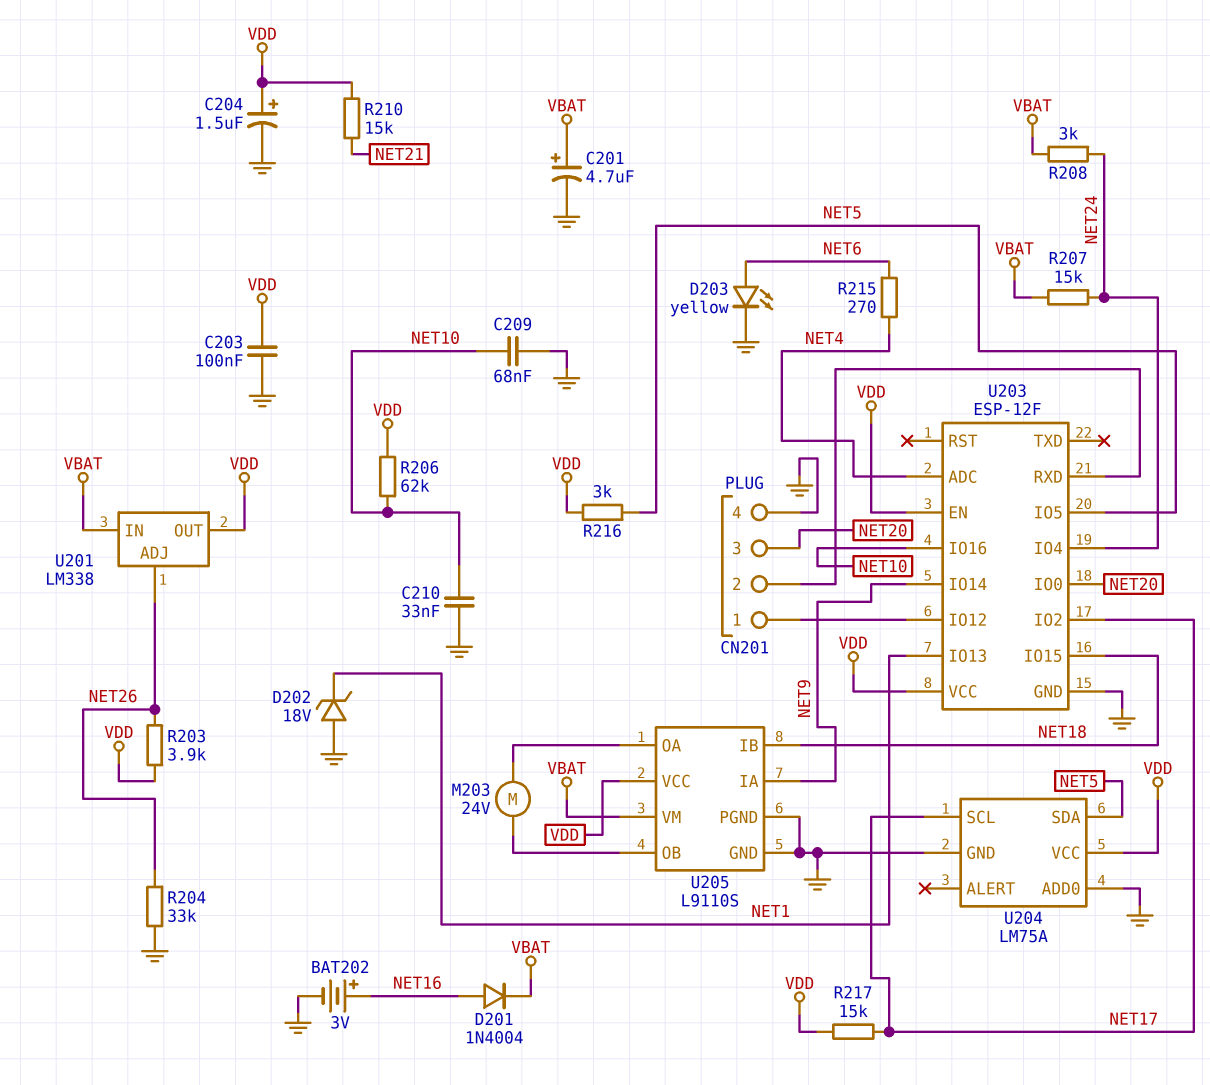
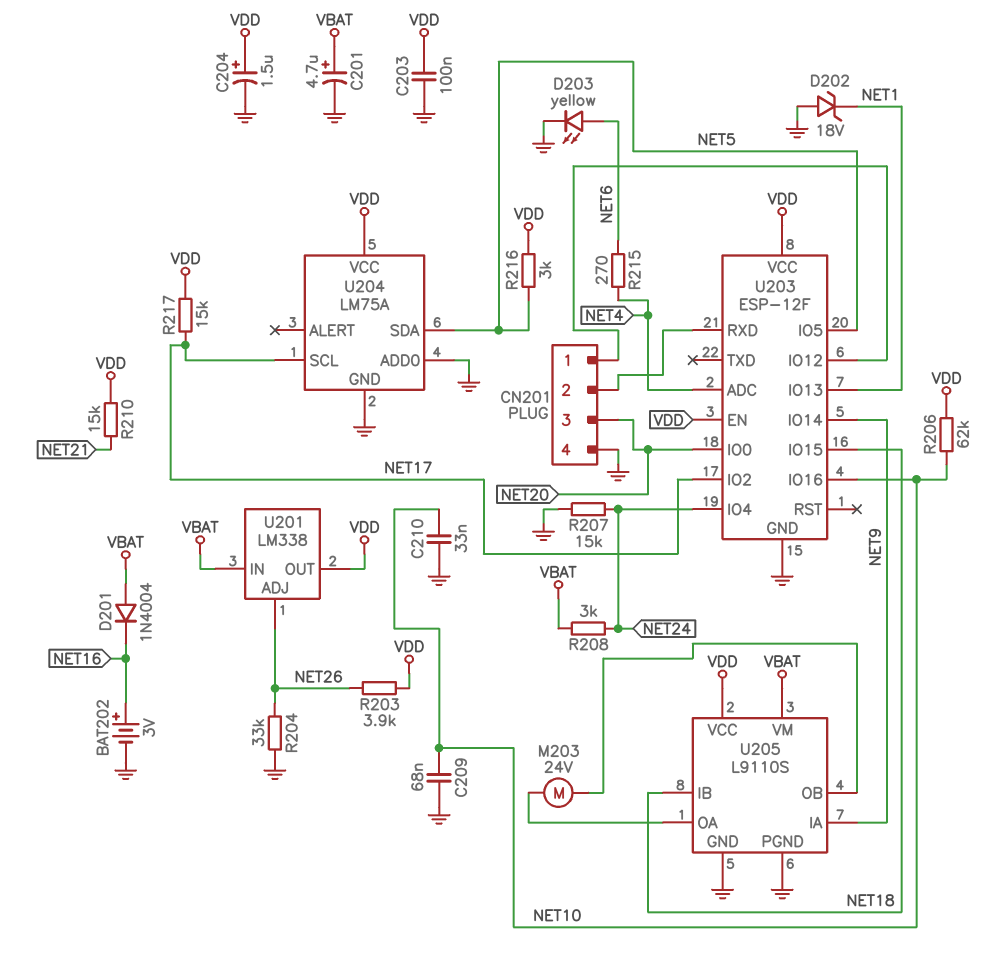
D201: diode 1N4004 (A NET16, K VBAT) -> diode 1N4004 (A VBAT, K NET16)
R207: 15k (NET24, VBAT) -> 15k (GND, NET24)

